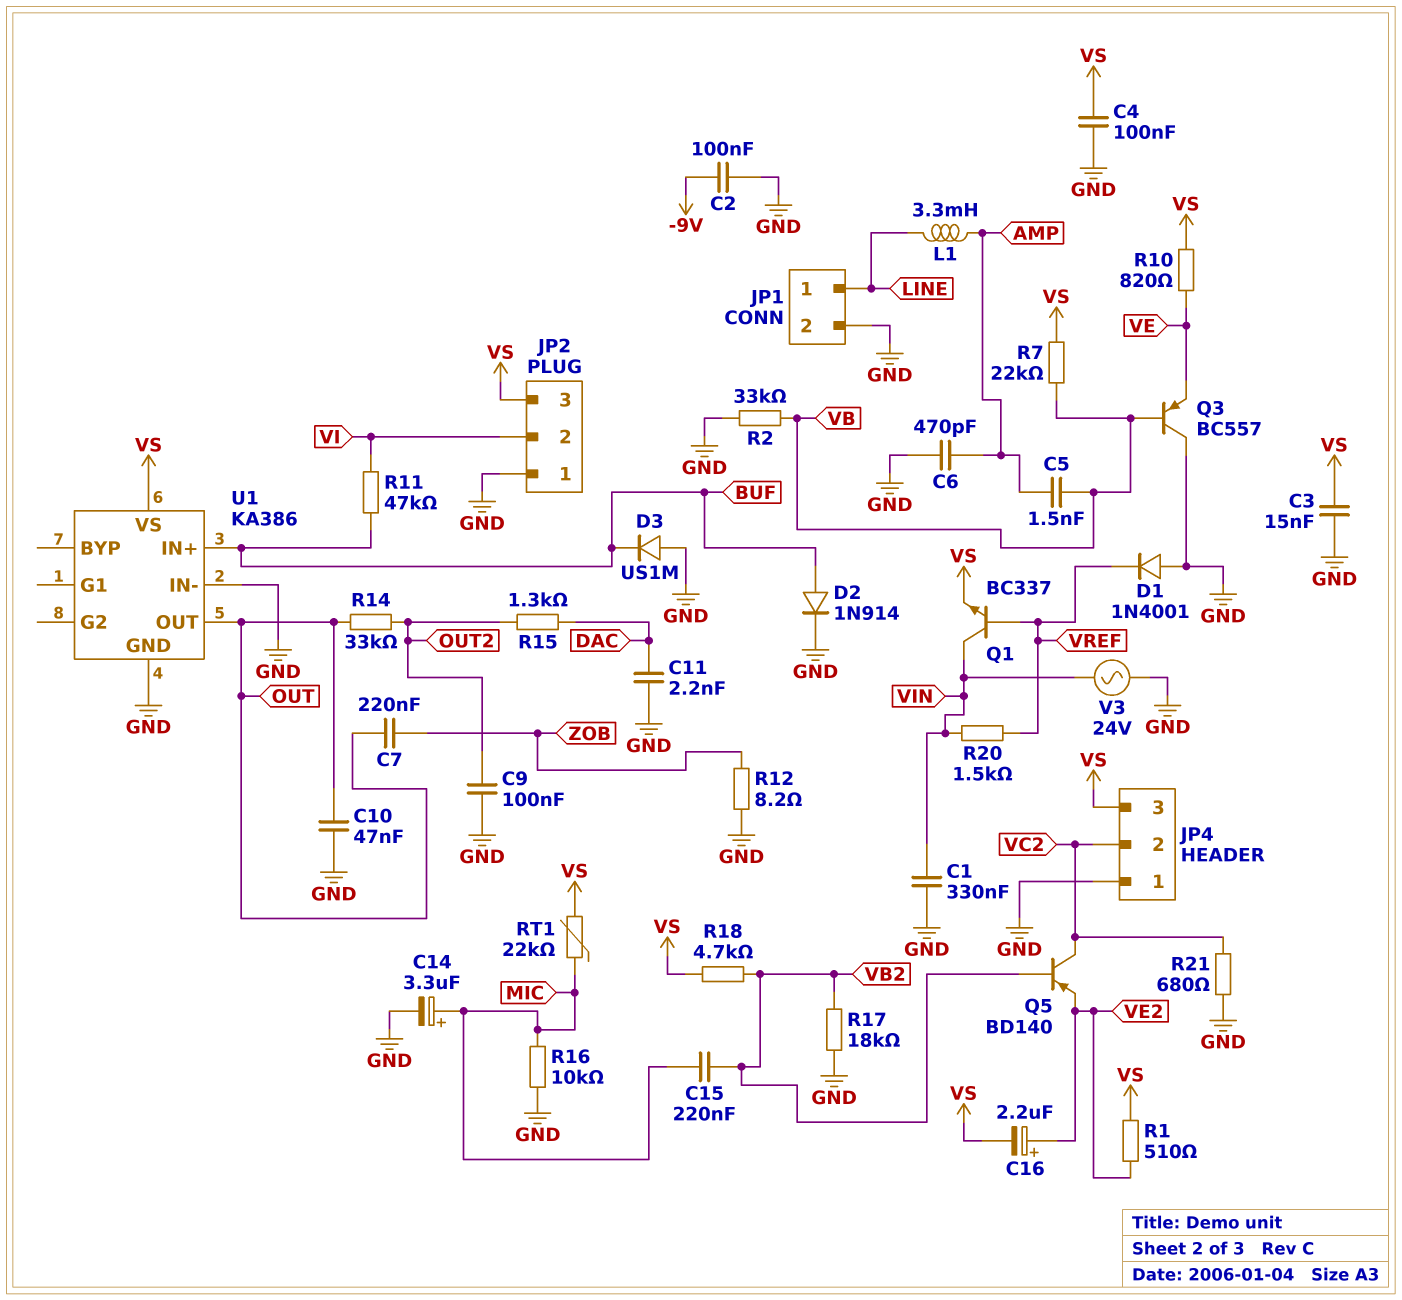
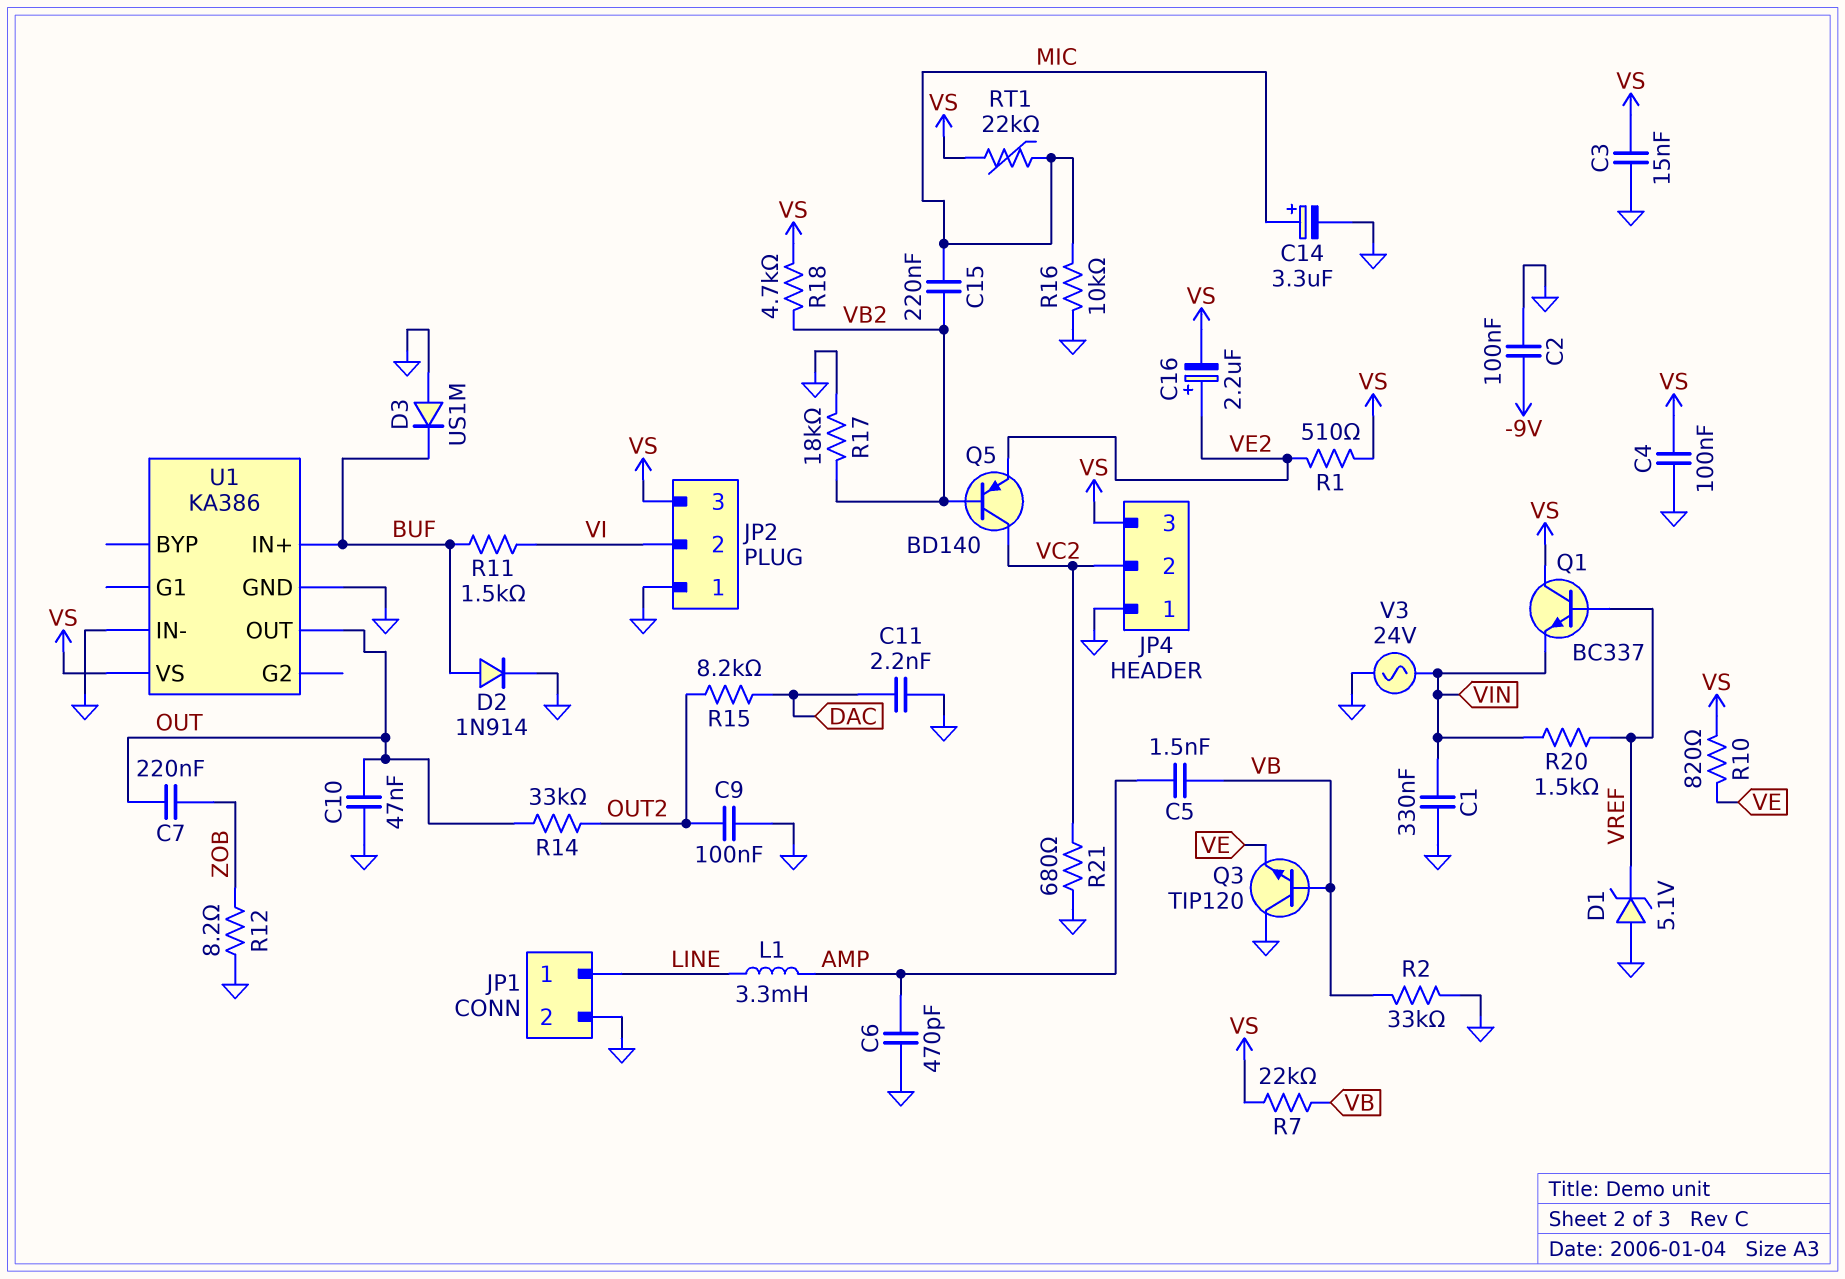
D1: diode 1N4001 (A GND, K VREF) -> zener 5.1V (A GND, K VREF)
Q1: NPN BC337 (B VREF, C VIN, E VS) -> NPN BC337 (B VREF, C VS, E VIN)
Q3: PNP BC557 (B VB, C GND, E VE) -> NPN TIP120 (B VB, C GND, E VE)
R11: 47k (BUF, VI) -> 1.5k (BUF, VI)
R15: 1.3k (DAC, OUT2) -> 8.2k (DAC, OUT2)

